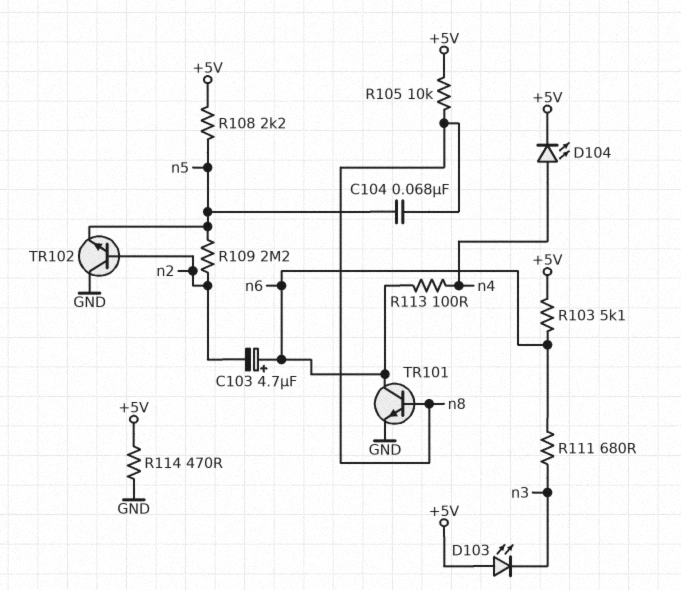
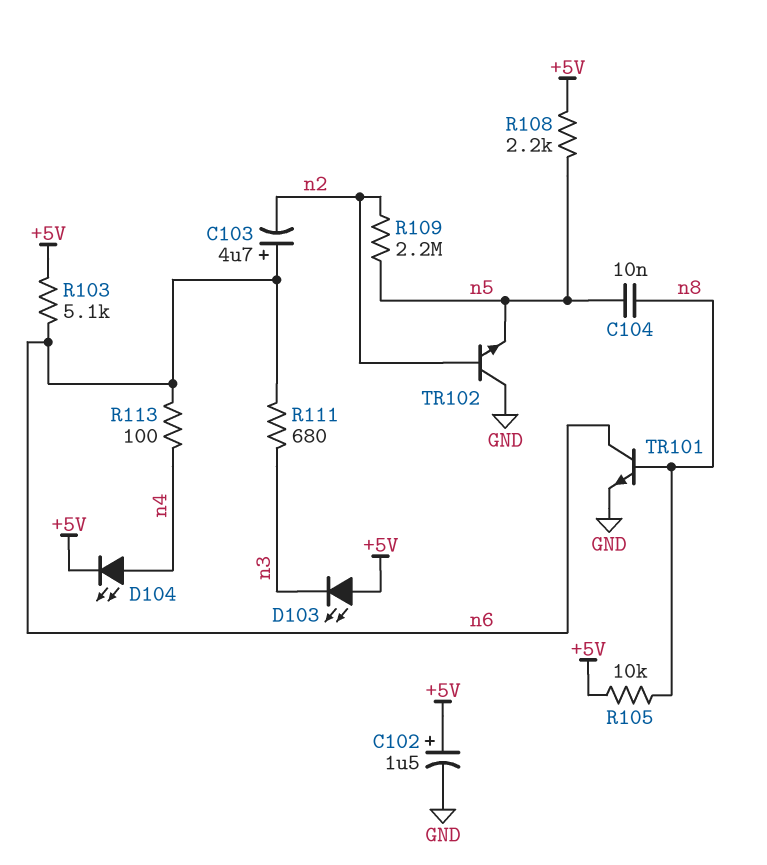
C102: none -> 1.5uF (plus +5V, minus GND)
C104: 68nF (n5, n8) -> 10nF (n5, n8)
R114: 470 (+5V, GND) -> none

